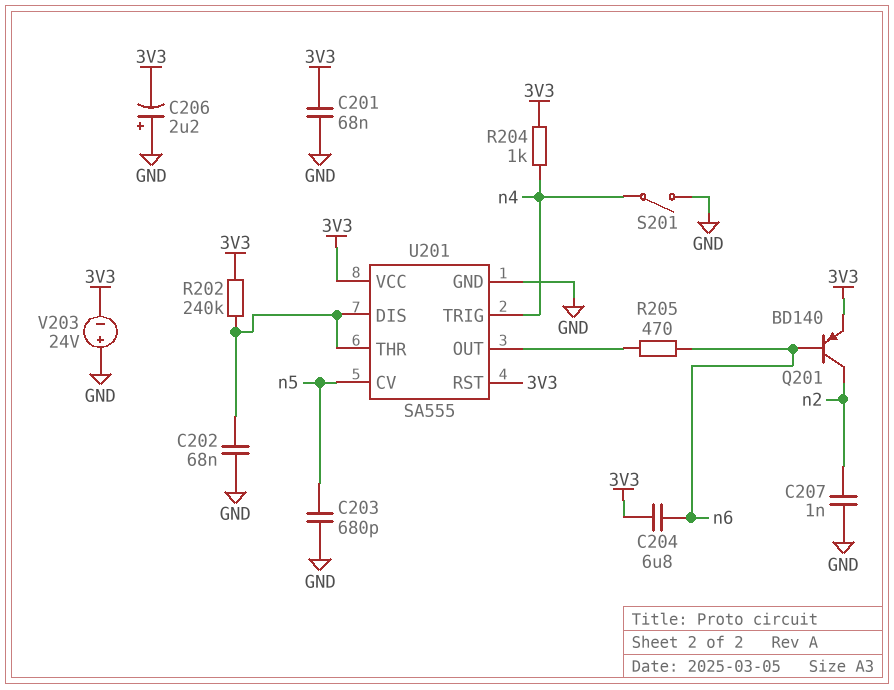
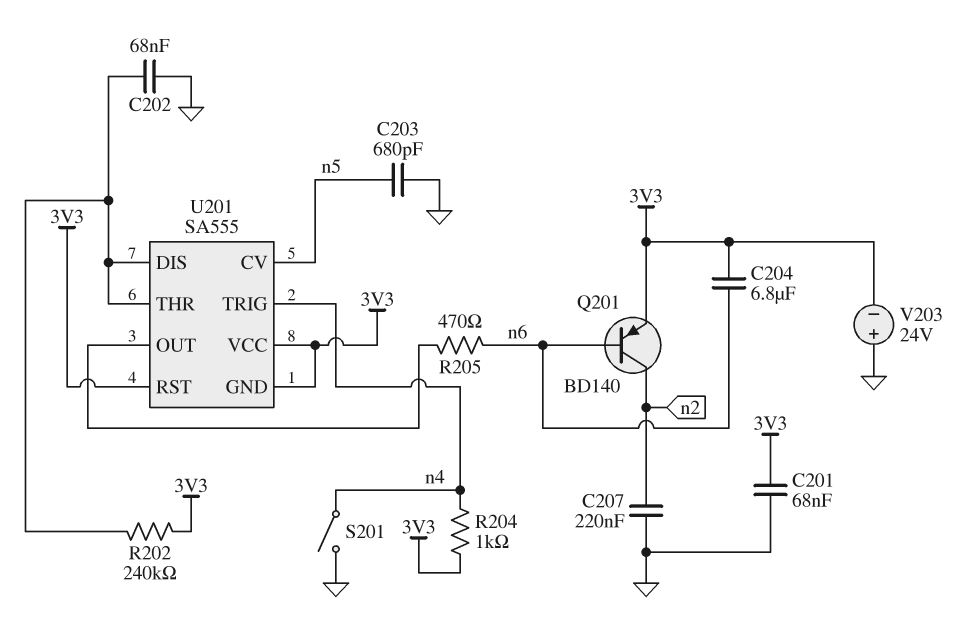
C206: 2.2uF (plus GND, minus 3V3) -> none
C207: 1nF (GND, n2) -> 220nF (GND, n2)
U201 pin GND: GND -> 3V3

